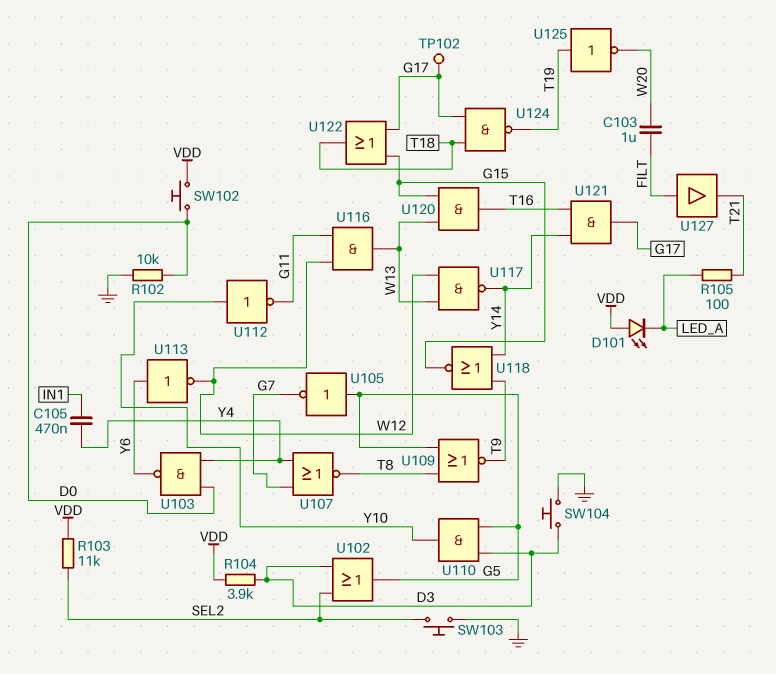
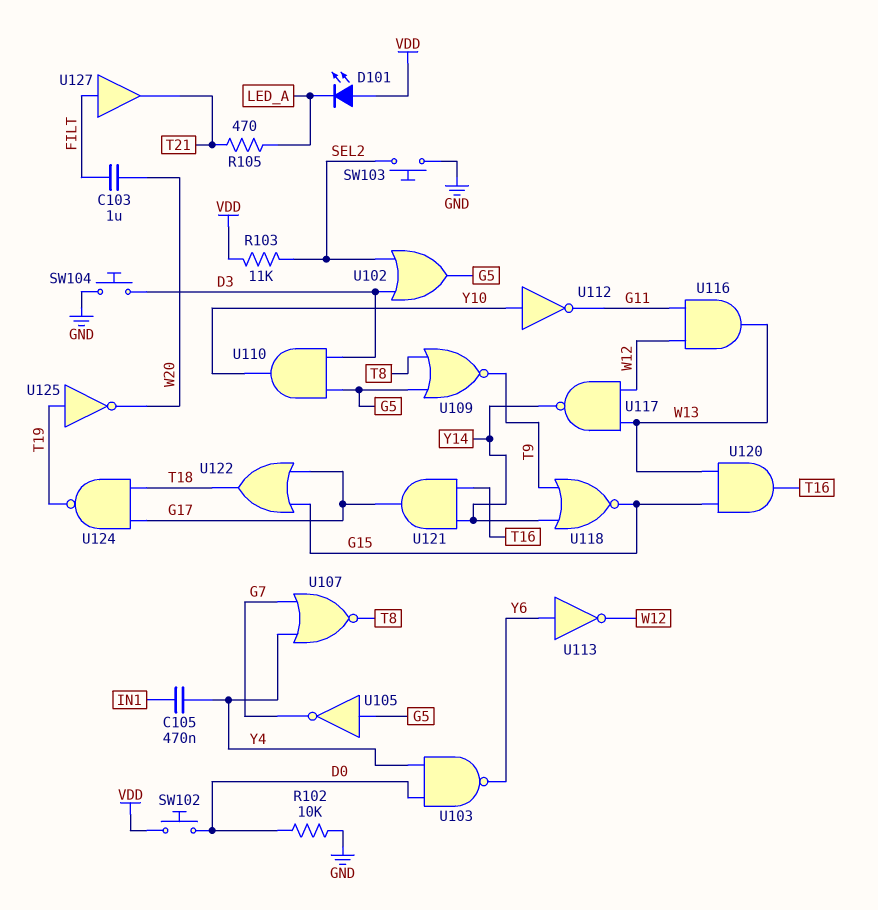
R104: 3.9k (D3, VDD) -> none
R105: 100 (LED_A, T21) -> 470 (LED_A, T21)
TP102: test point (G17) -> none

